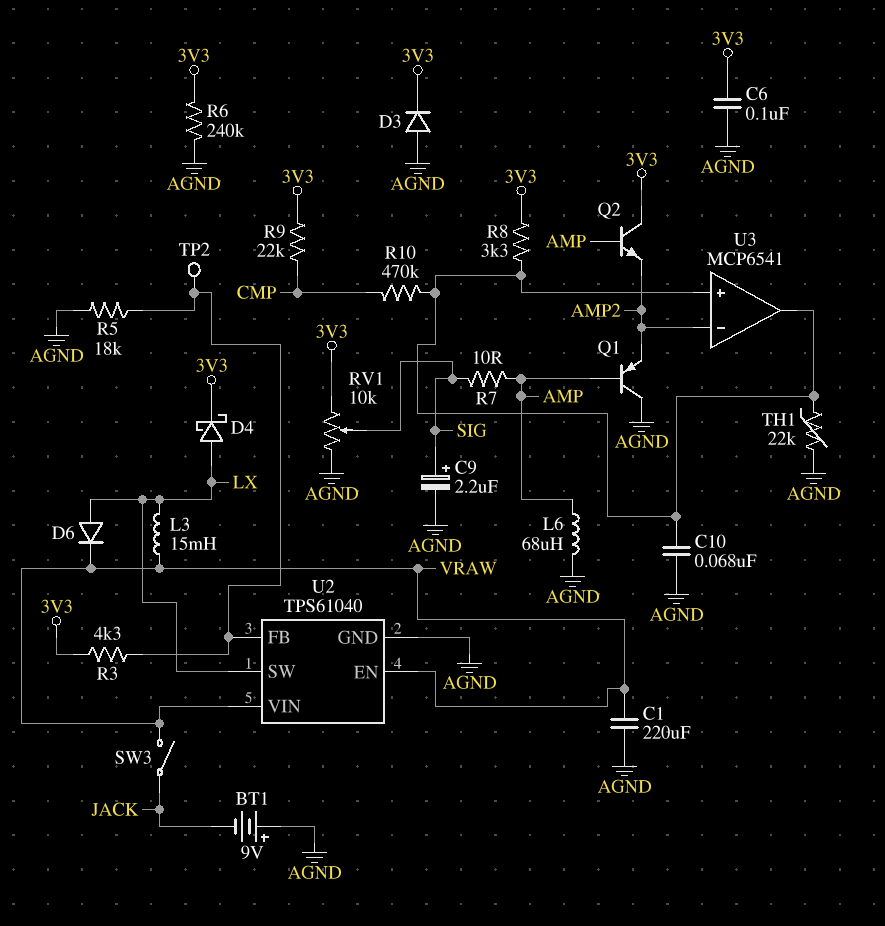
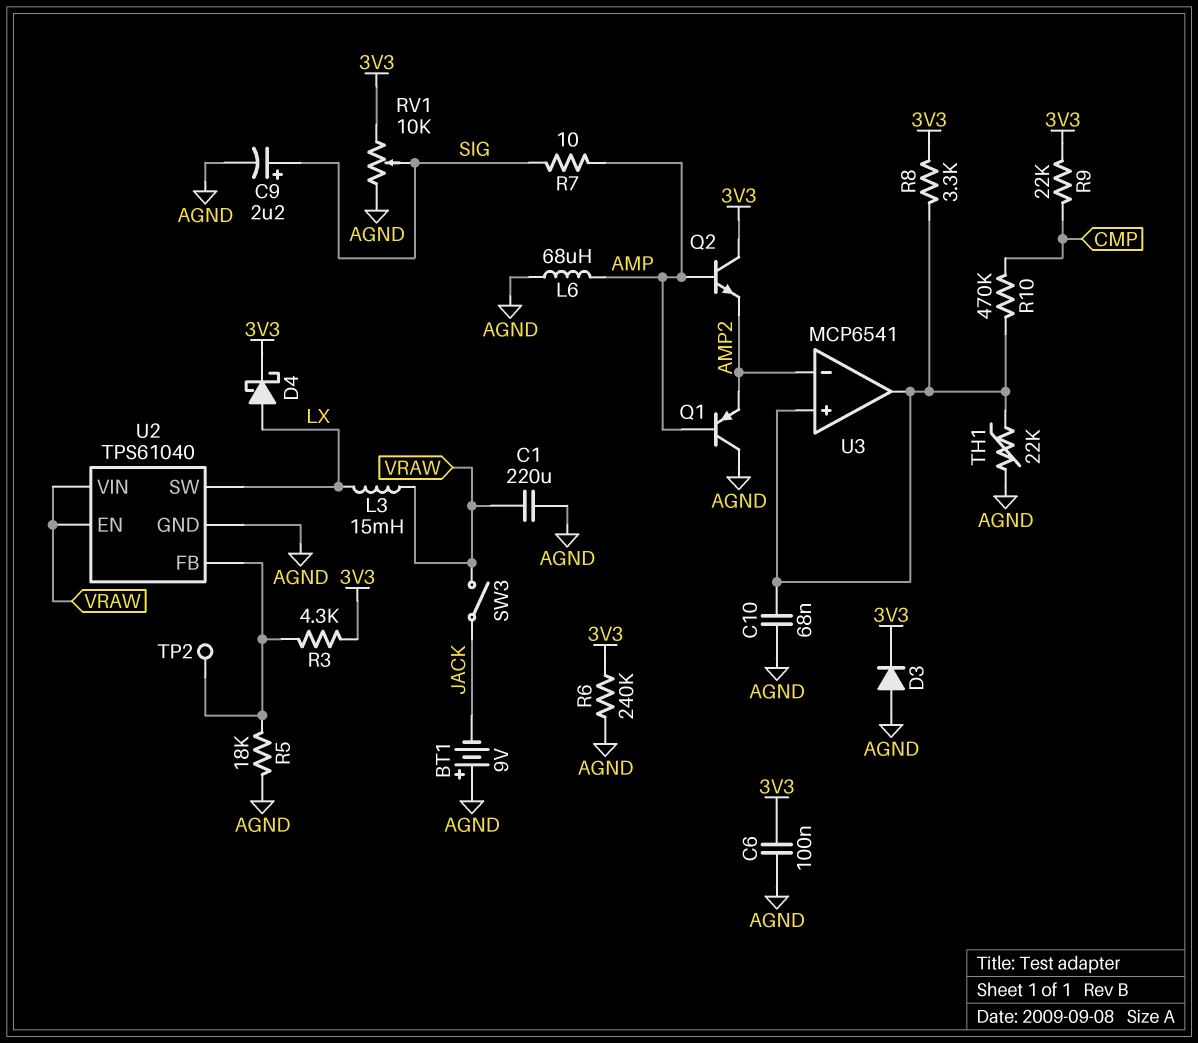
D6: diode (A LX, K VRAW) -> none

